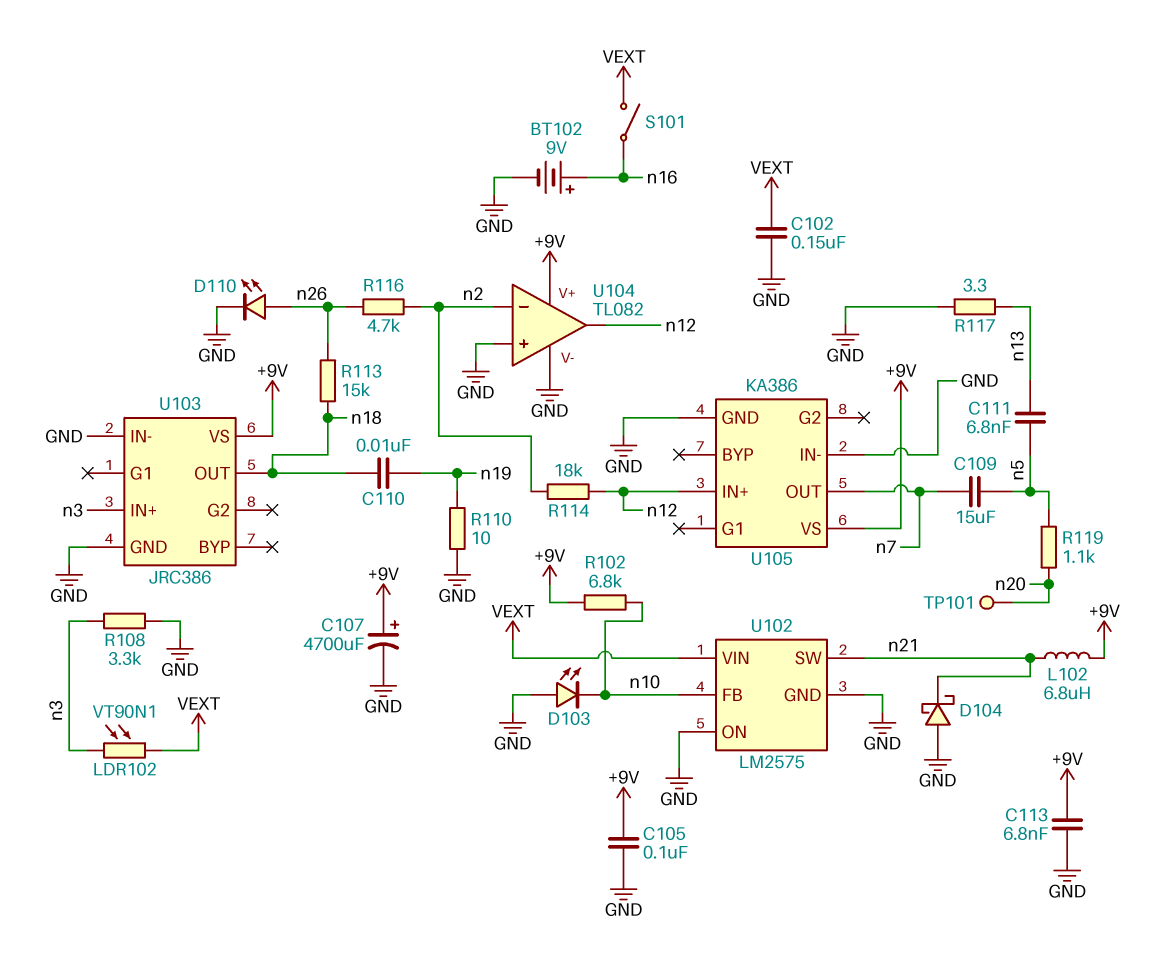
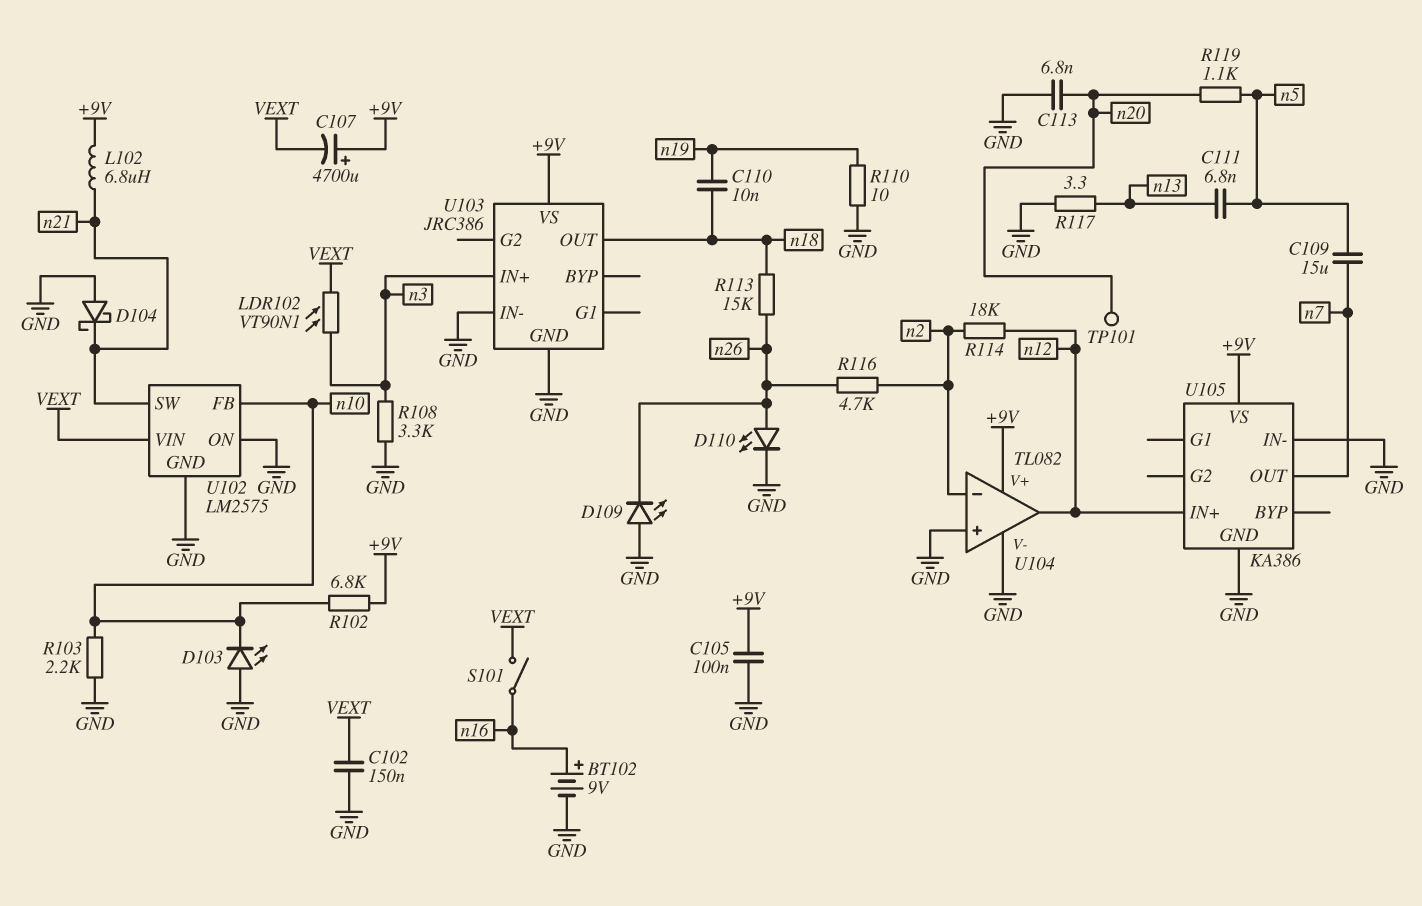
C107: 4700uF (plus +9V, minus GND) -> 4700uF (plus +9V, minus VEXT)
C113: 6.8nF (+9V, GND) -> 6.8nF (GND, n20)
D109: none -> LED (A GND, K n26)
R103: none -> 2.2k (GND, n10)

